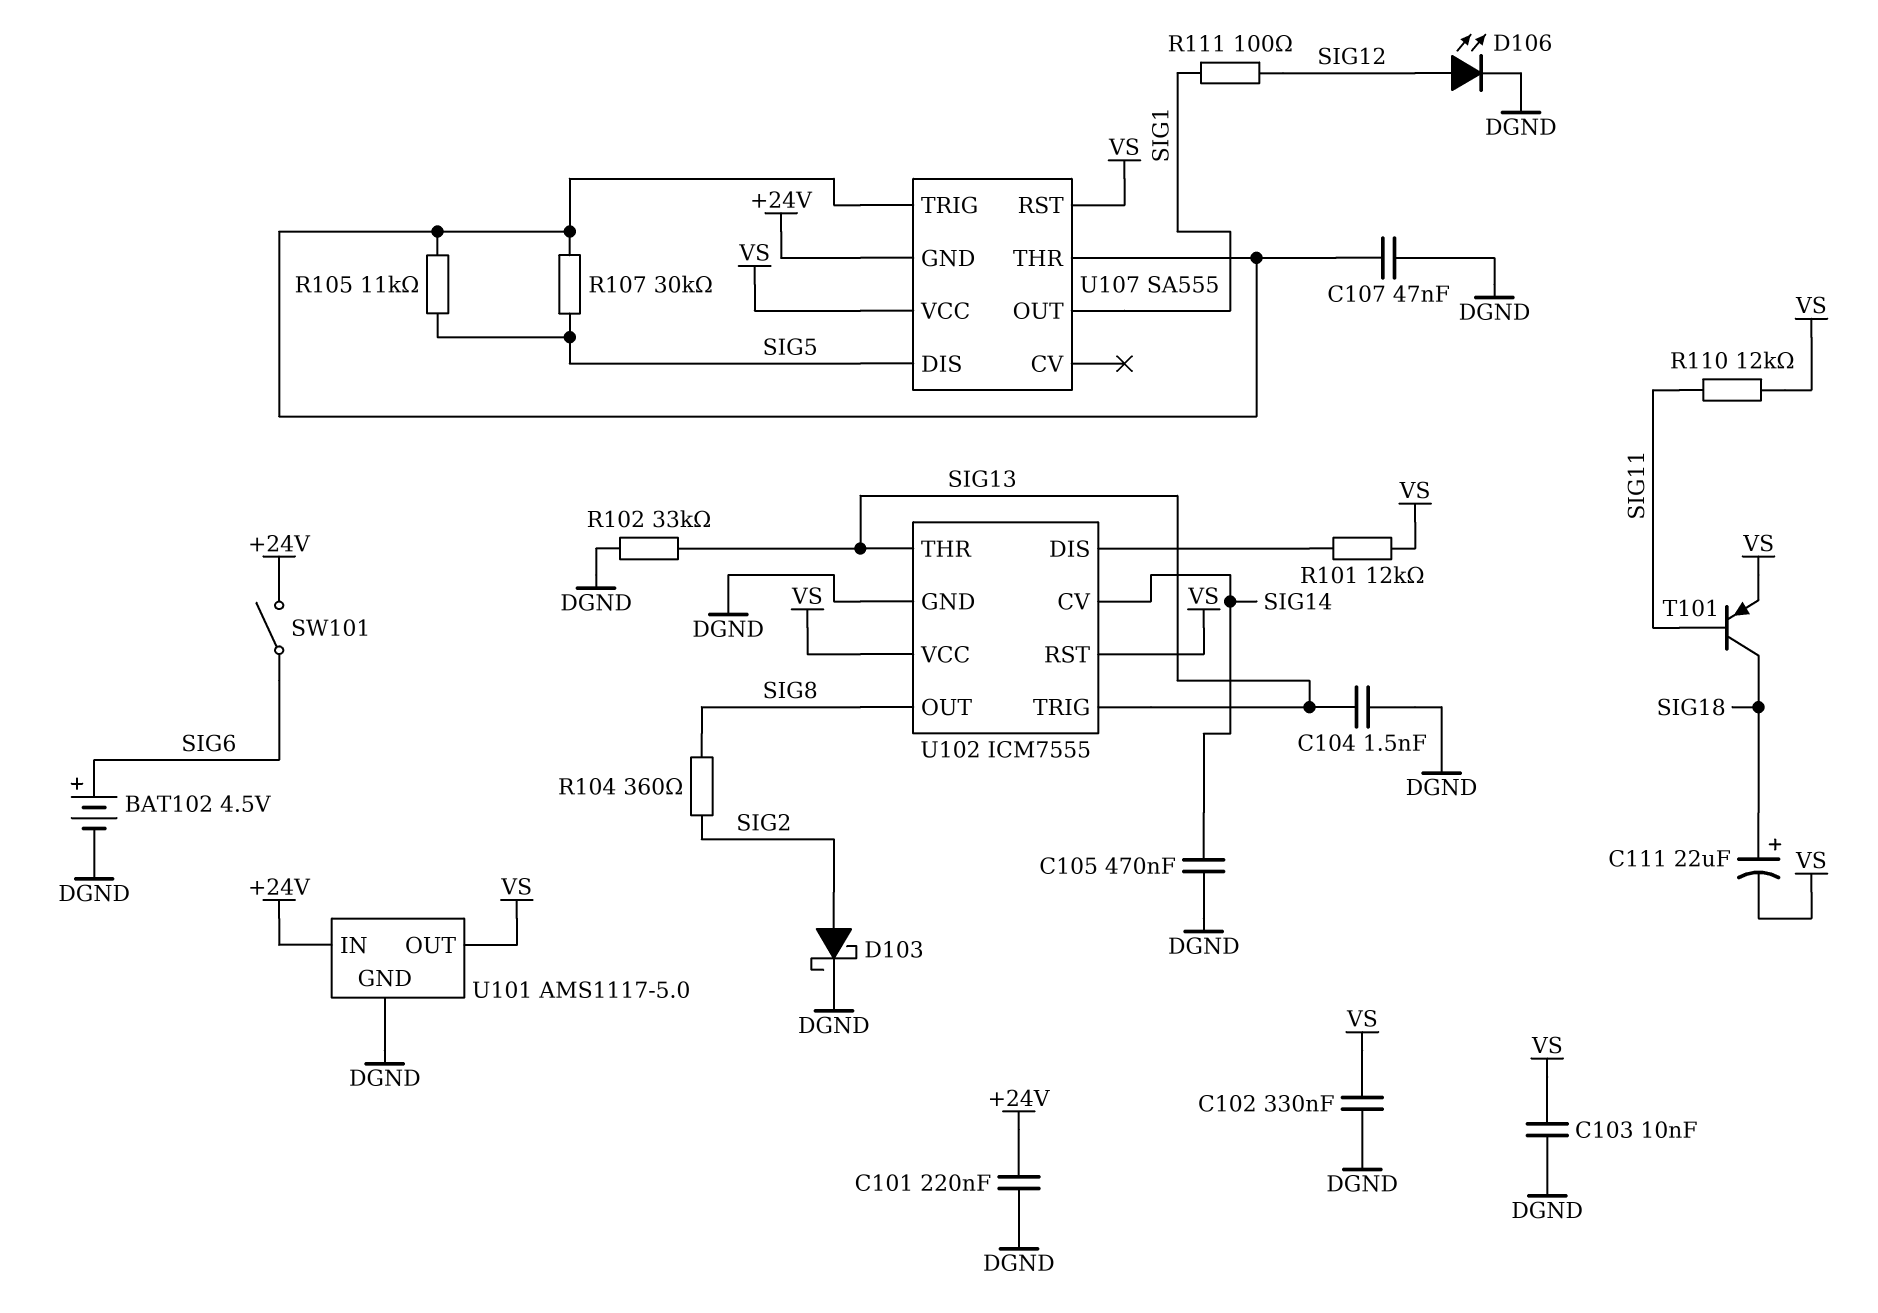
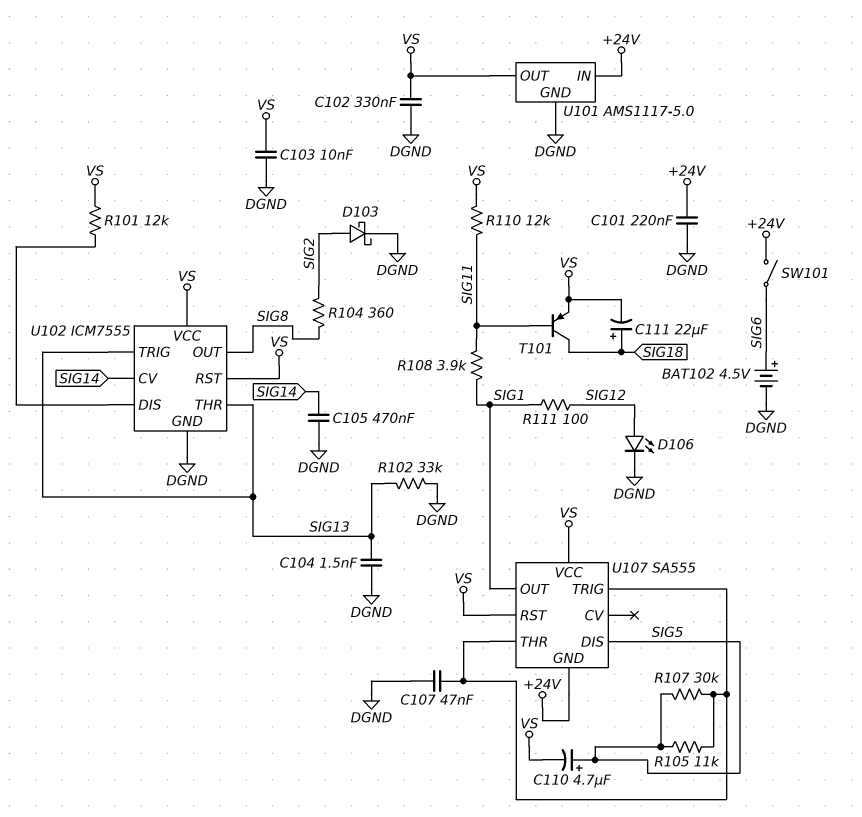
C110: none -> 4.7uF (plus SIG5, minus VS)
R108: none -> 3.9k (SIG1, SIG11)

